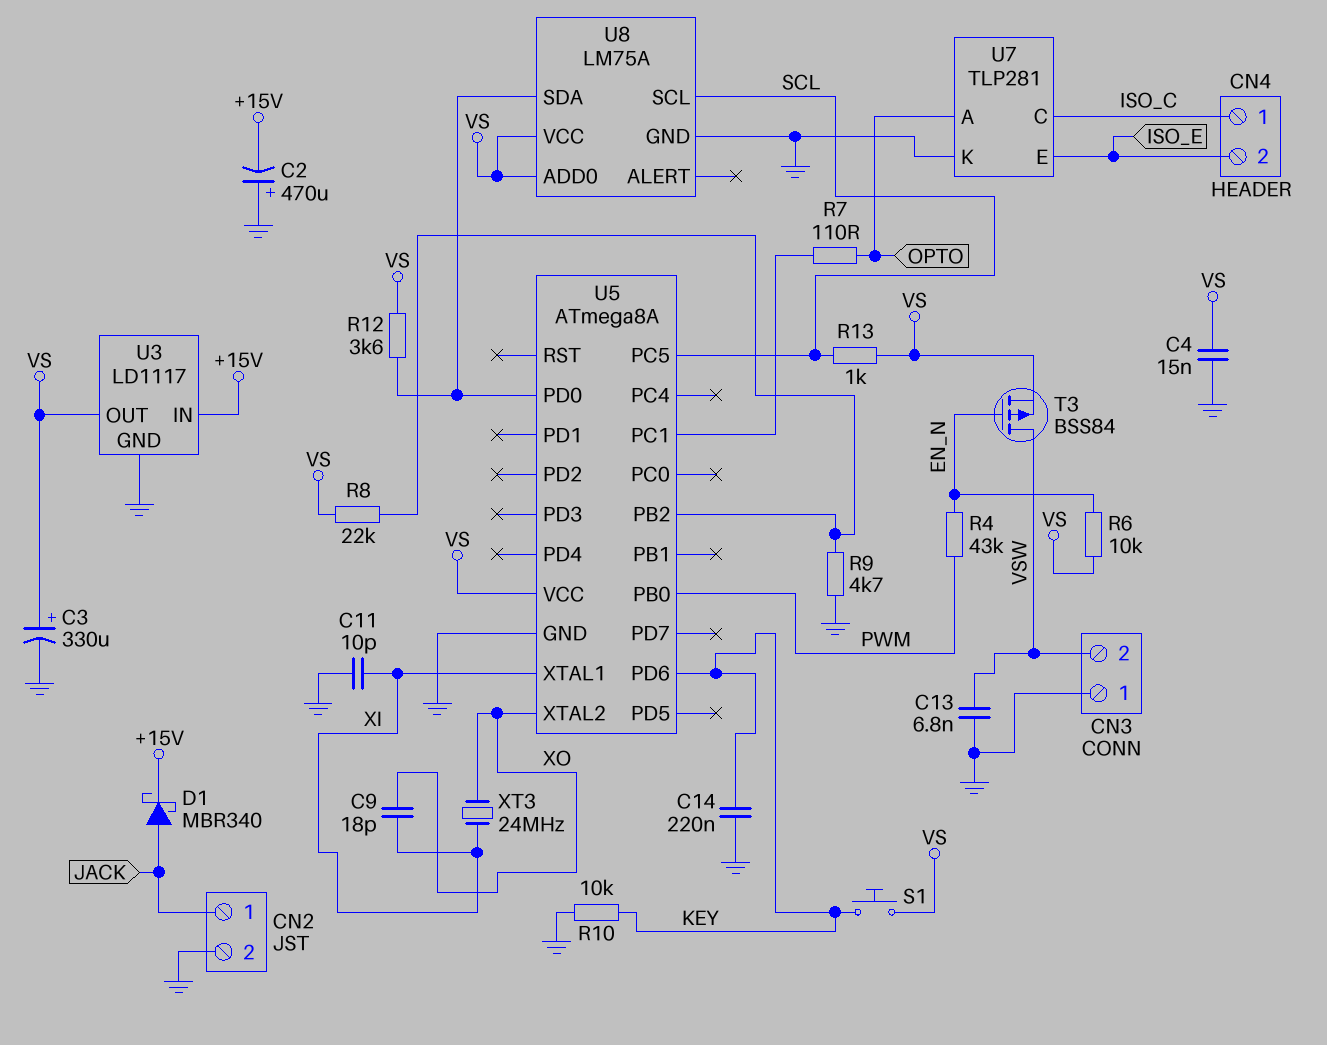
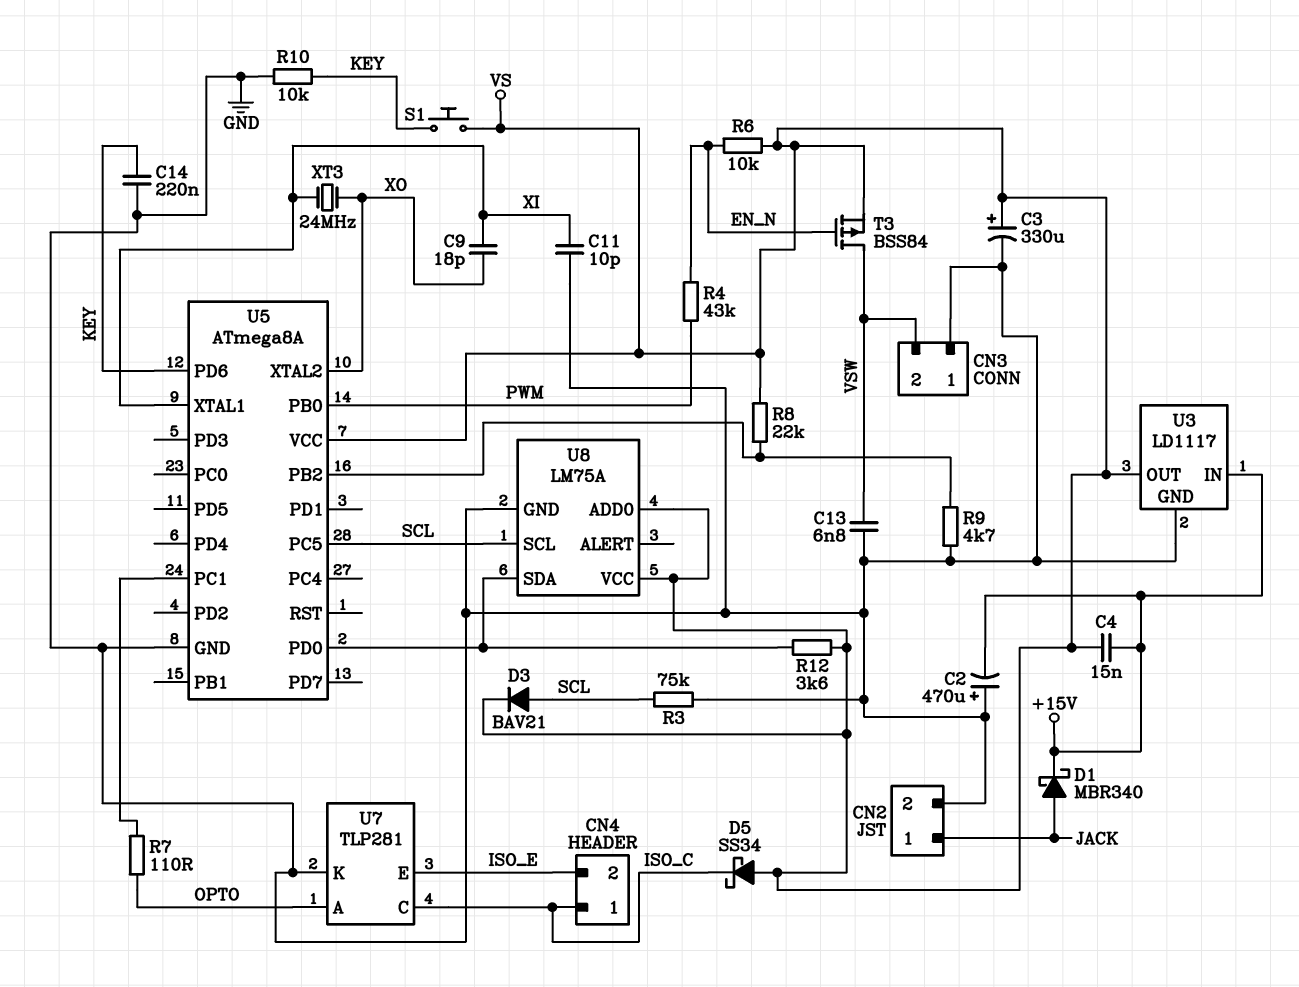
C4: 15nF (GND, VS) -> 15nF (+15V, VS)
D3: none -> diode BAV21 (A SCL, K VS)
D5: none -> schottky SS34 (A VS, K ISO_C)
R3: none -> 75k (GND, SCL)
R13: 1k (SCL, VS) -> none

